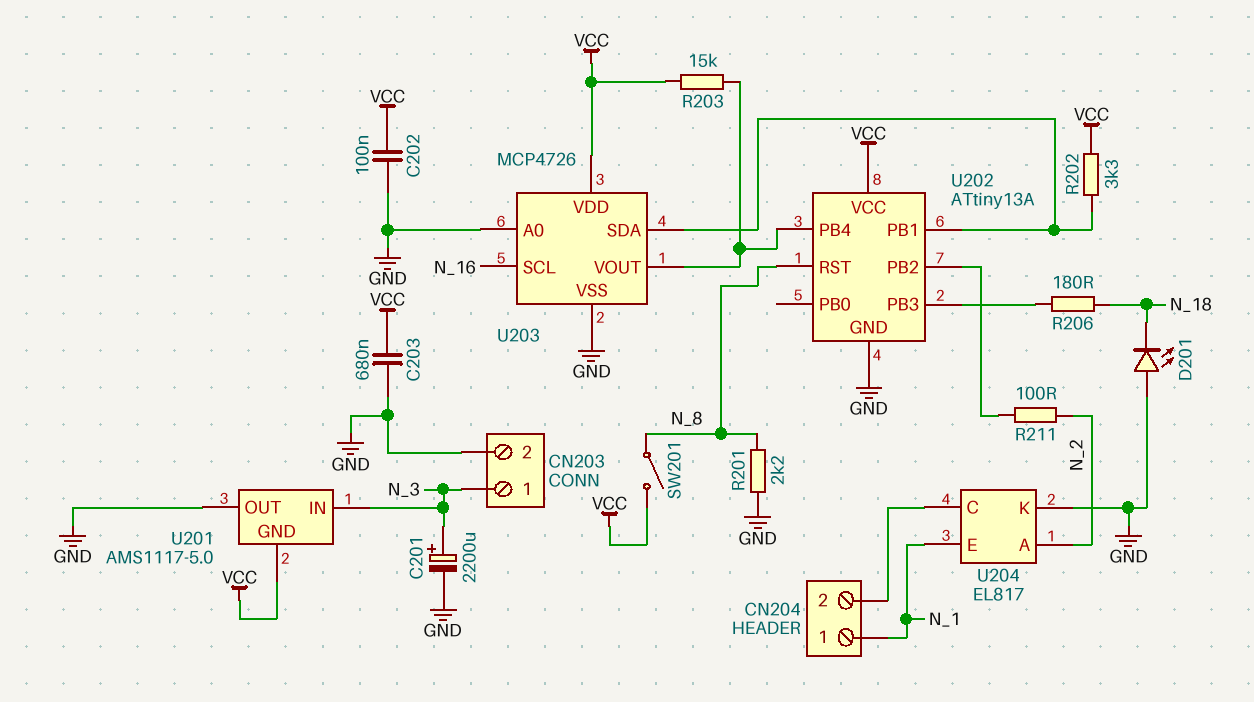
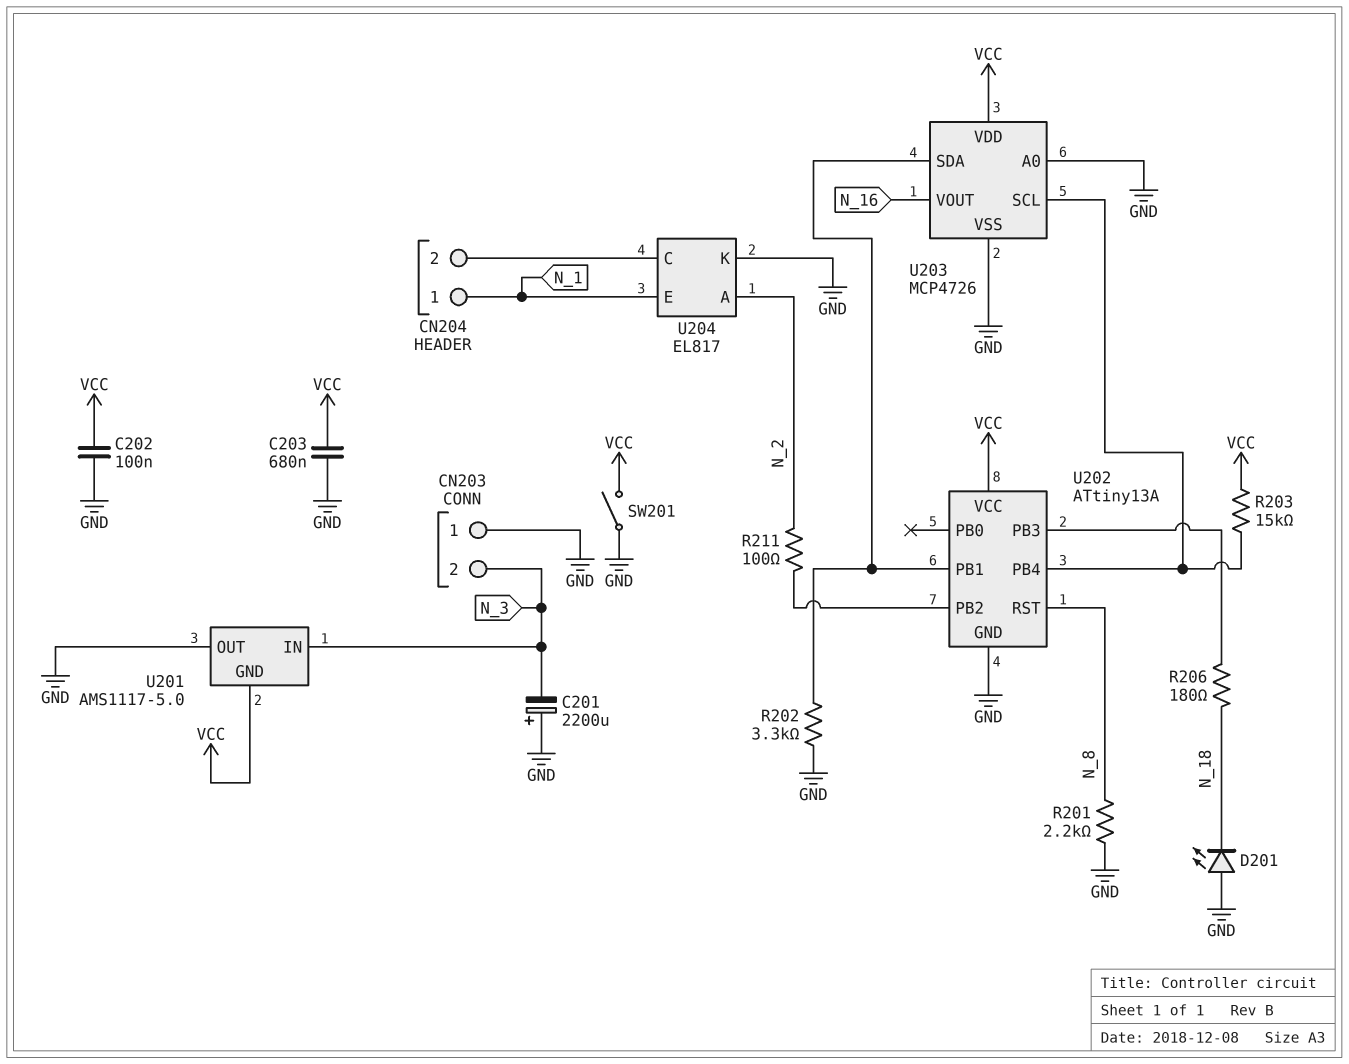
C201: 2200uF (plus N_3, minus GND) -> 2200uF (plus GND, minus N_3)
CN203 pin 1: N_3 -> GND
CN203 pin 2: GND -> N_3
R202: 3.3k (U202/PB1, VCC) -> 3.3k (GND, U202/PB1)
SW201: switch (N_8, VCC) -> switch (GND, VCC)
U203 pin SCL: N_16 -> U202/PB4
U203 pin VOUT: U202/PB4 -> N_16

